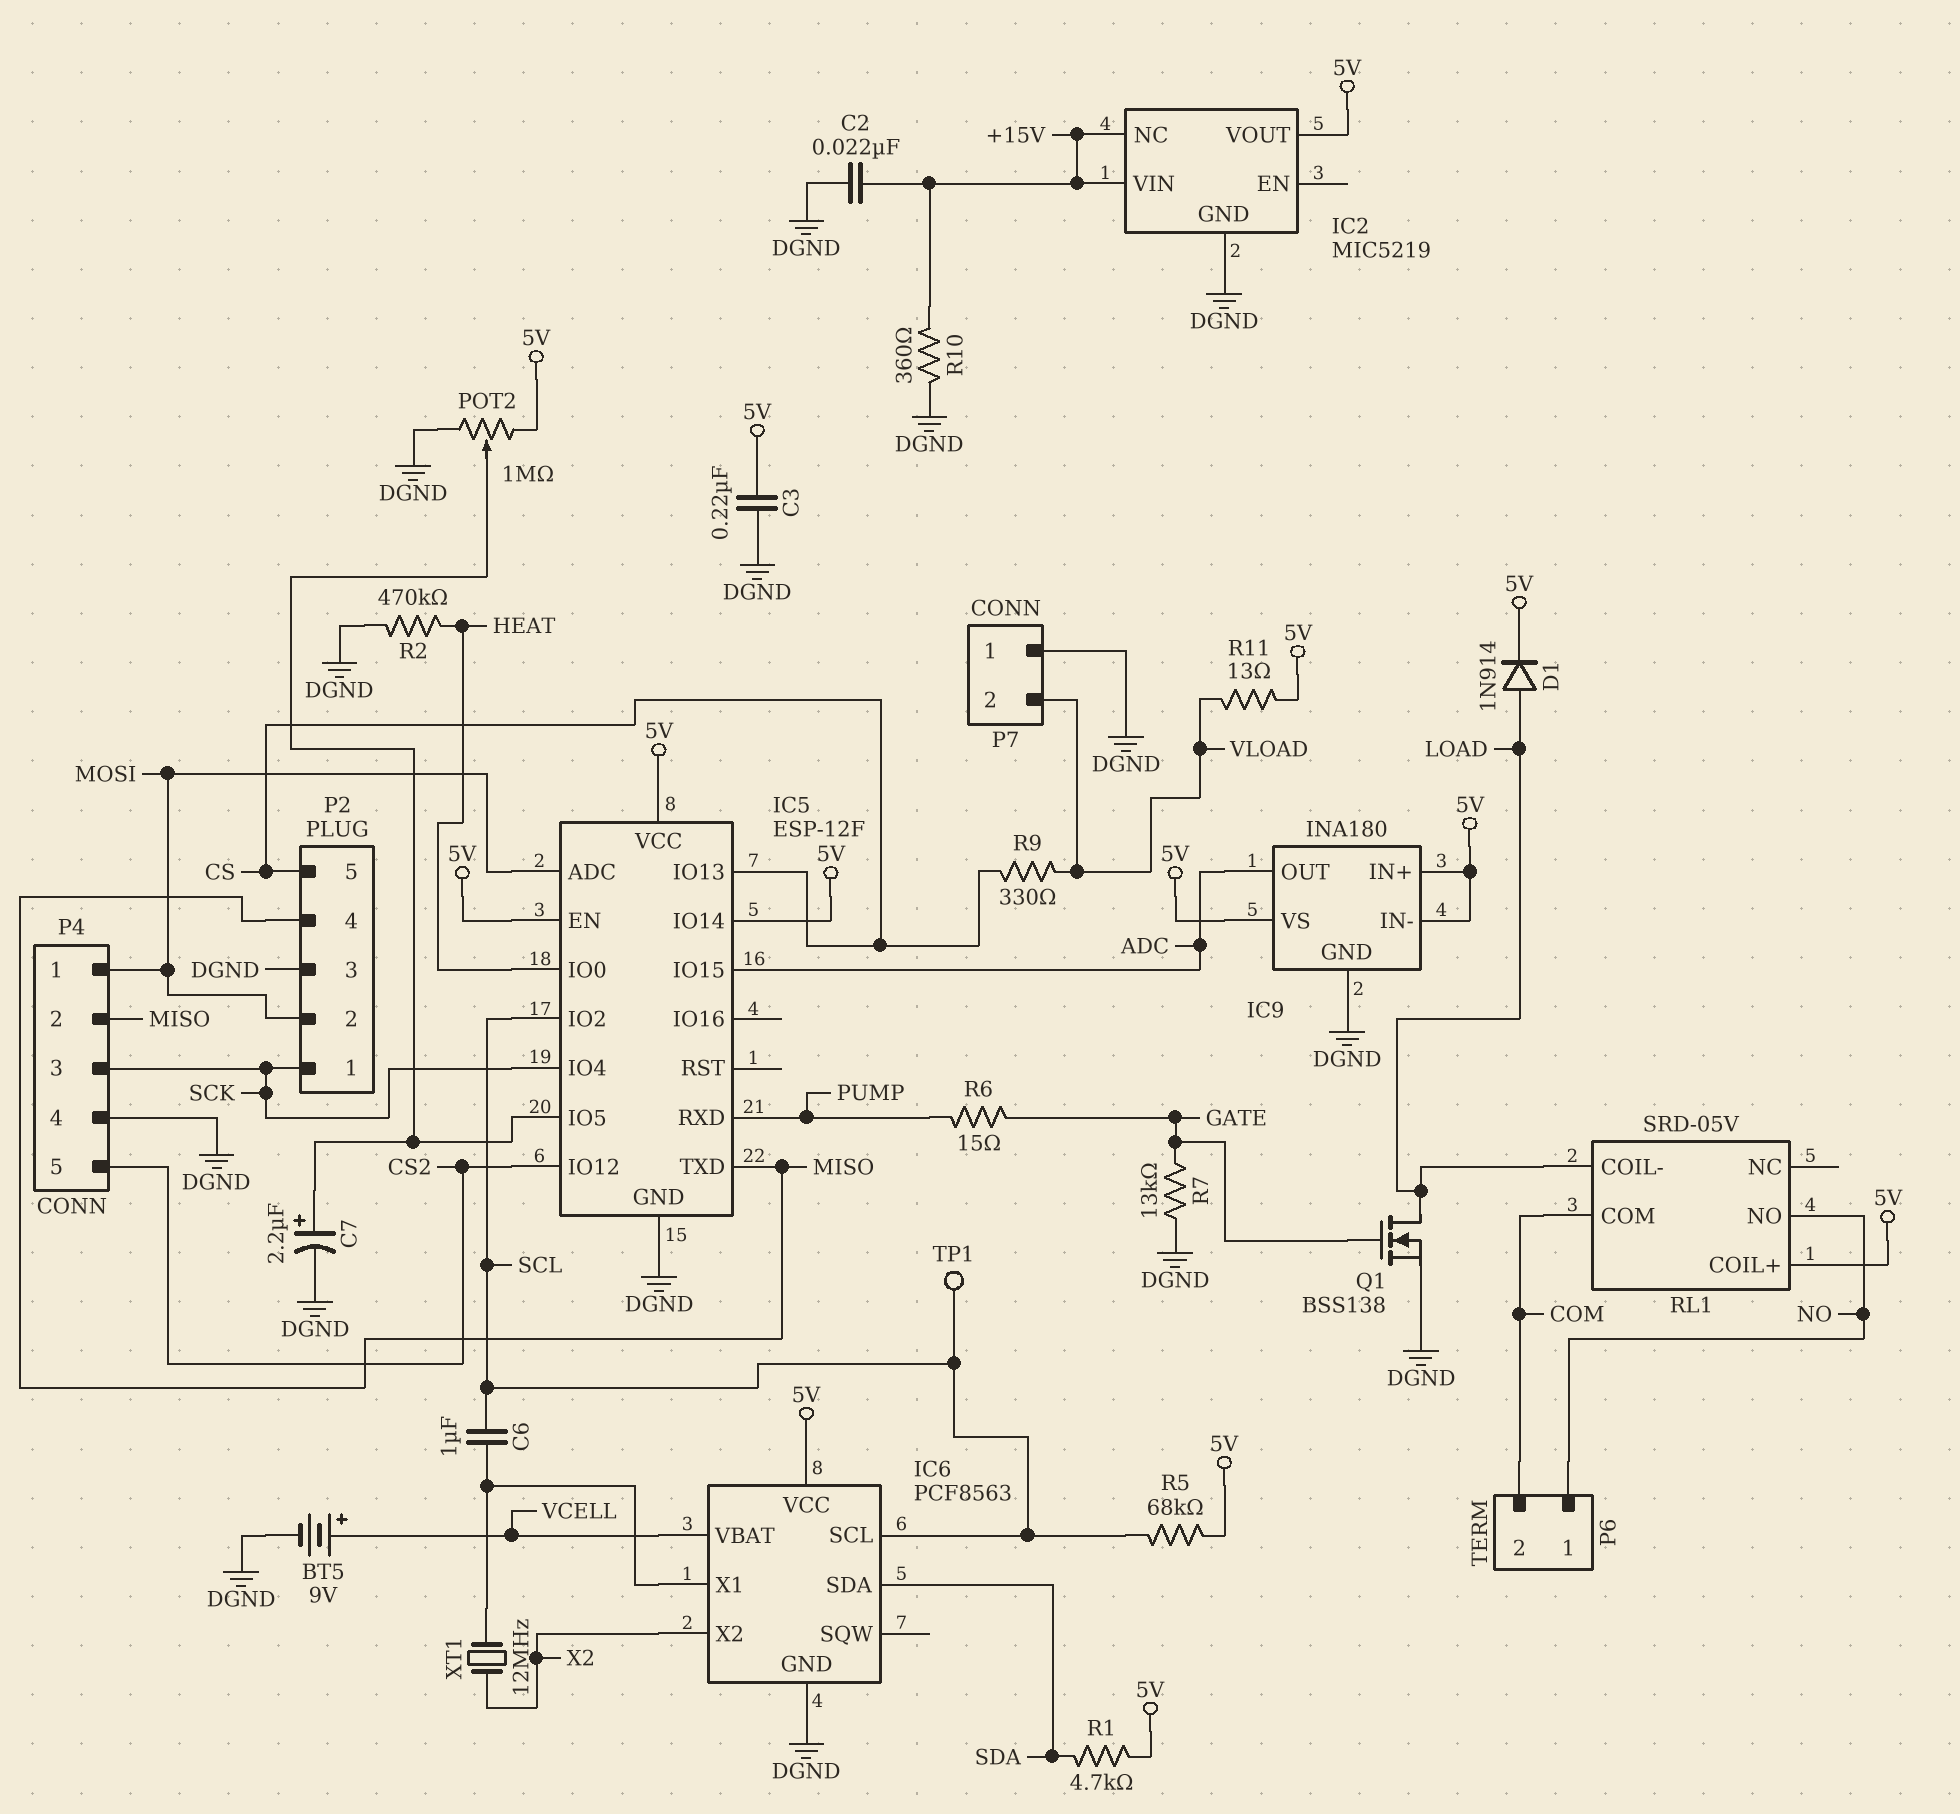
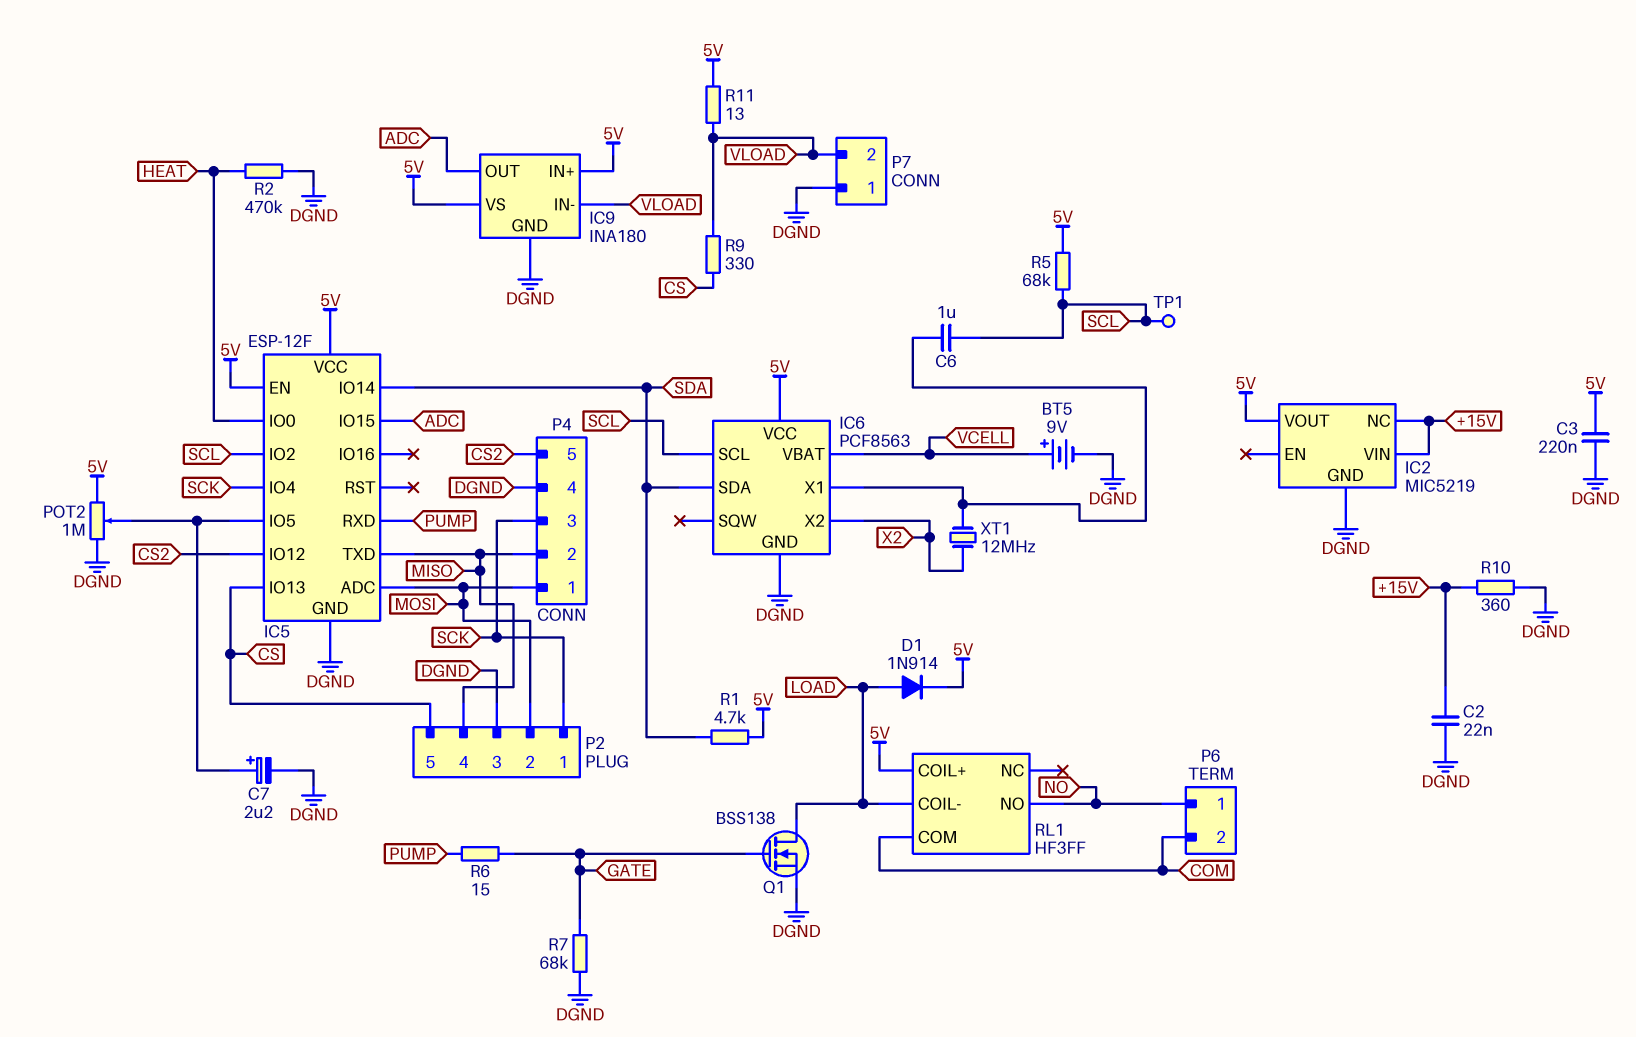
IC5 pin IO14: 5V -> SDA
IC9 pin IN-: 5V -> VLOAD
R7: 13k (DGND, GATE) -> 68k (DGND, GATE)
RL1: SRD-05V -> HF3FF

